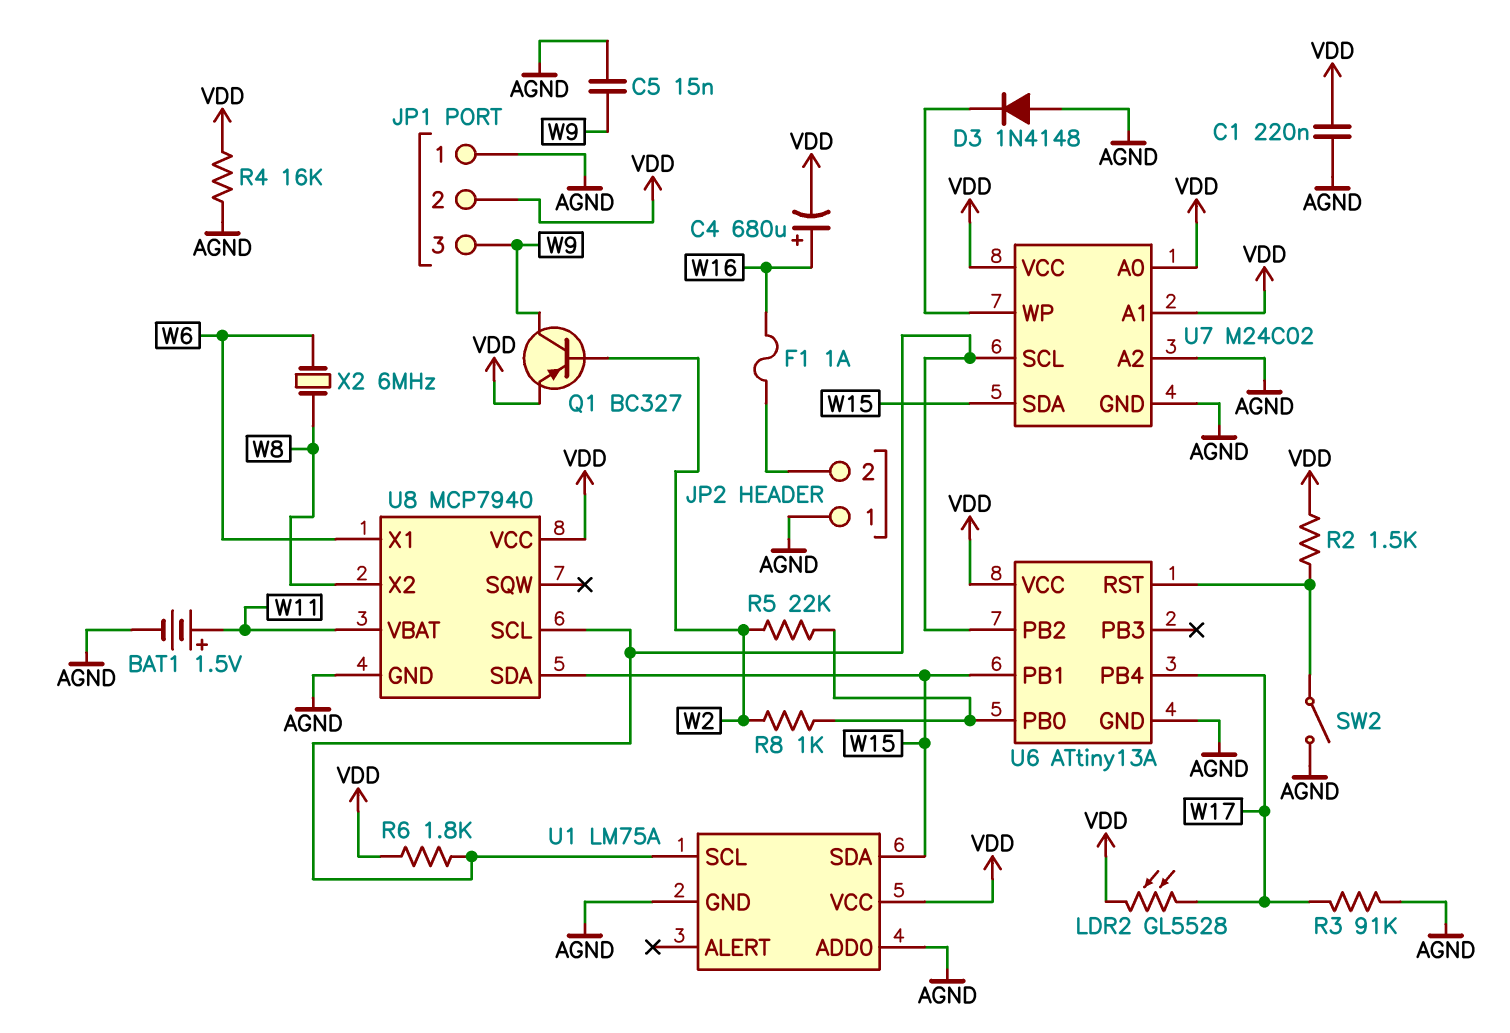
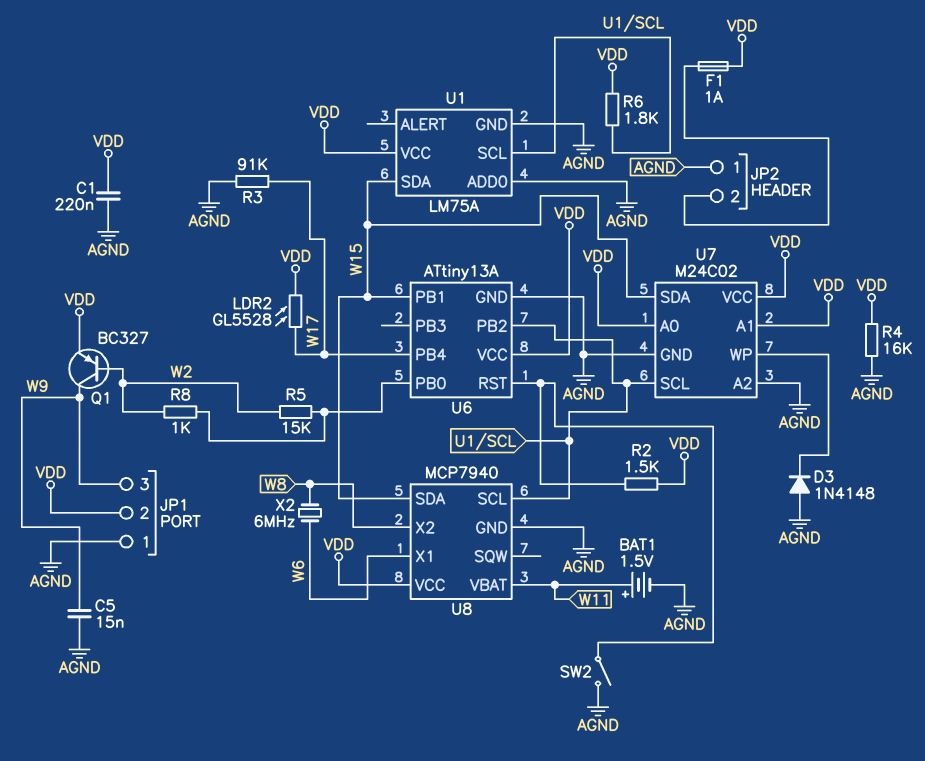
C4: 680uF (plus W16, minus VDD) -> none
F1: 1A (JP2/2, W16) -> 1A (JP2/2, VDD)
R5: 22k (U6/PB0, W2) -> 15k (U6/PB0, W2)

